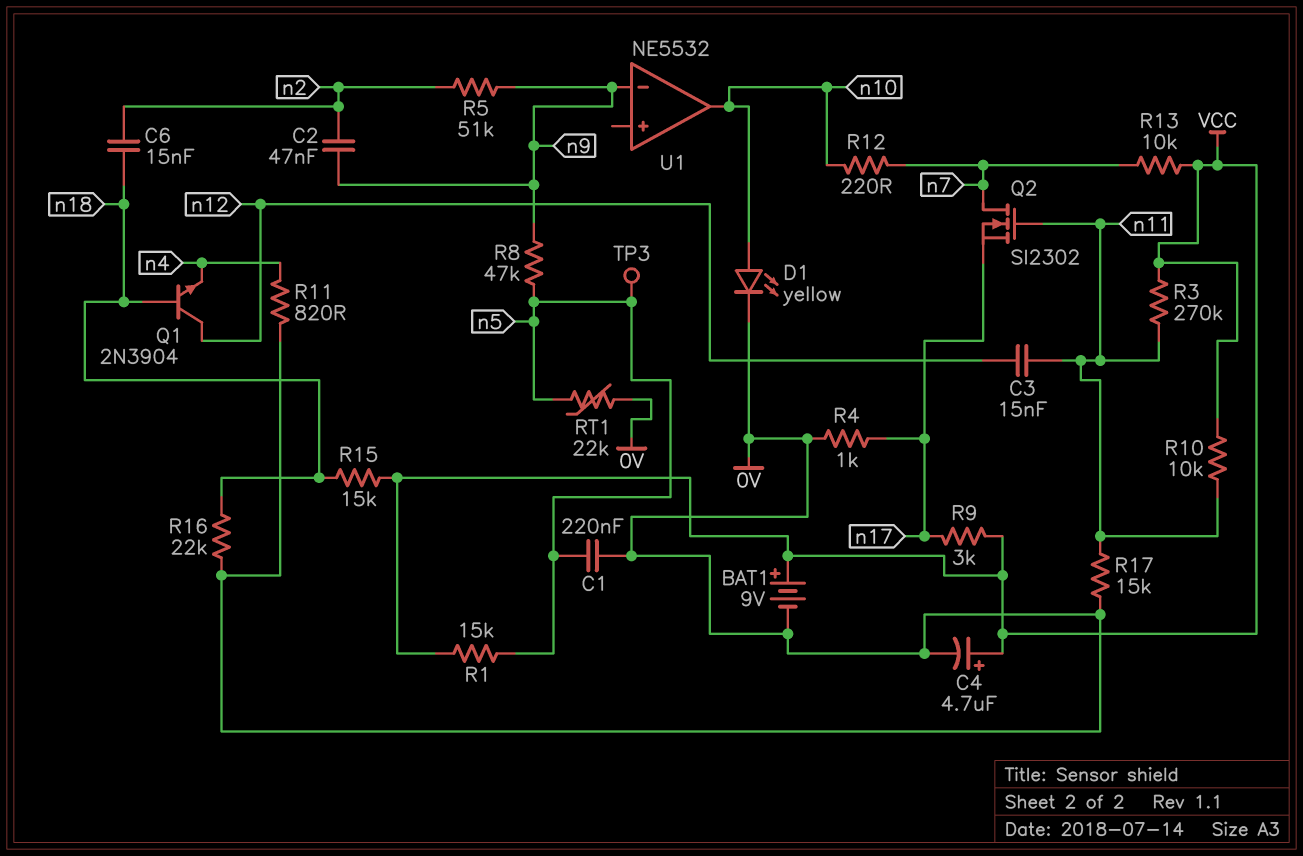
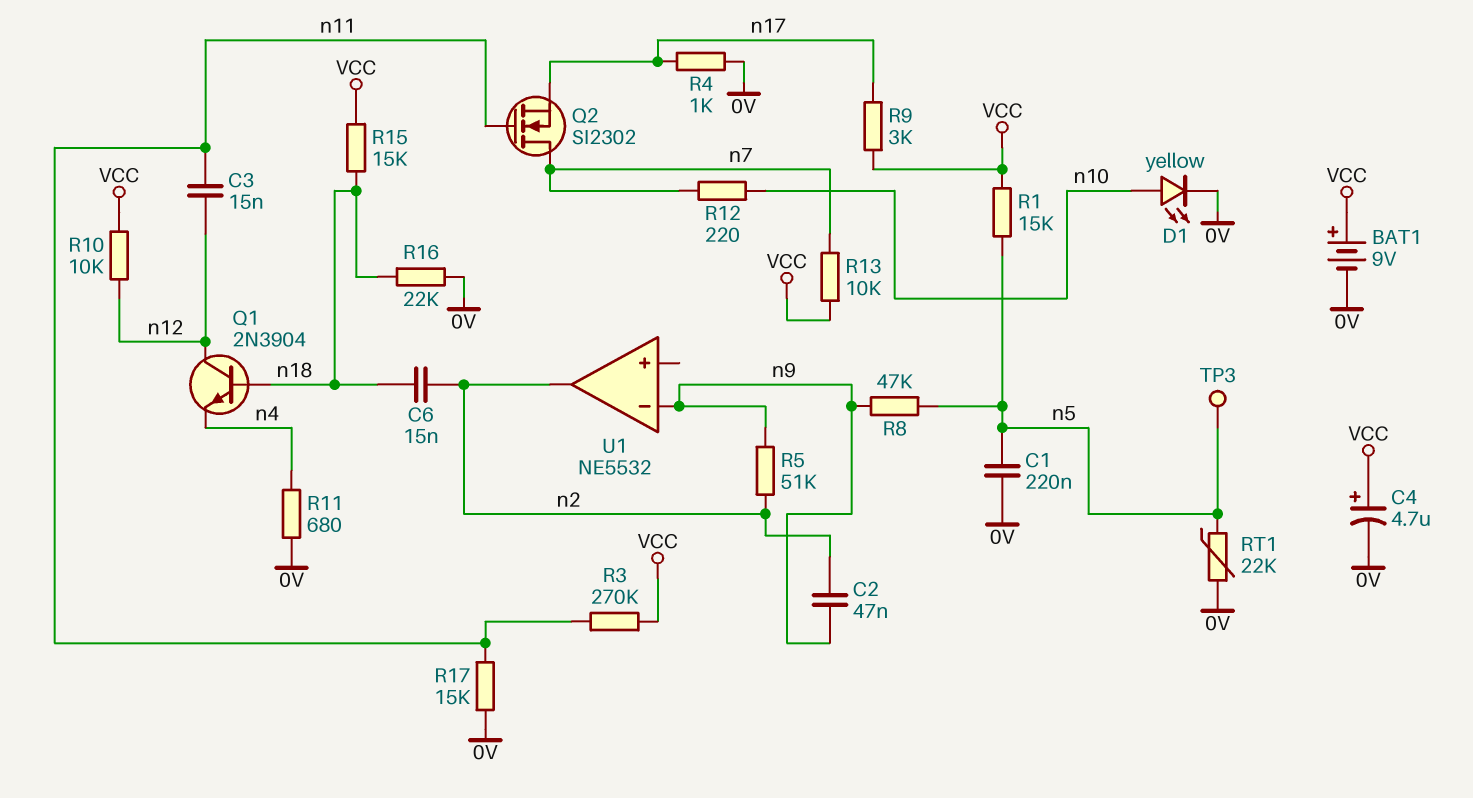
R10: 10k (VCC, n11) -> 10k (VCC, n12)
R11: 820 (0V, n4) -> 680 (0V, n4)
U1 pin out: n10 -> n2

